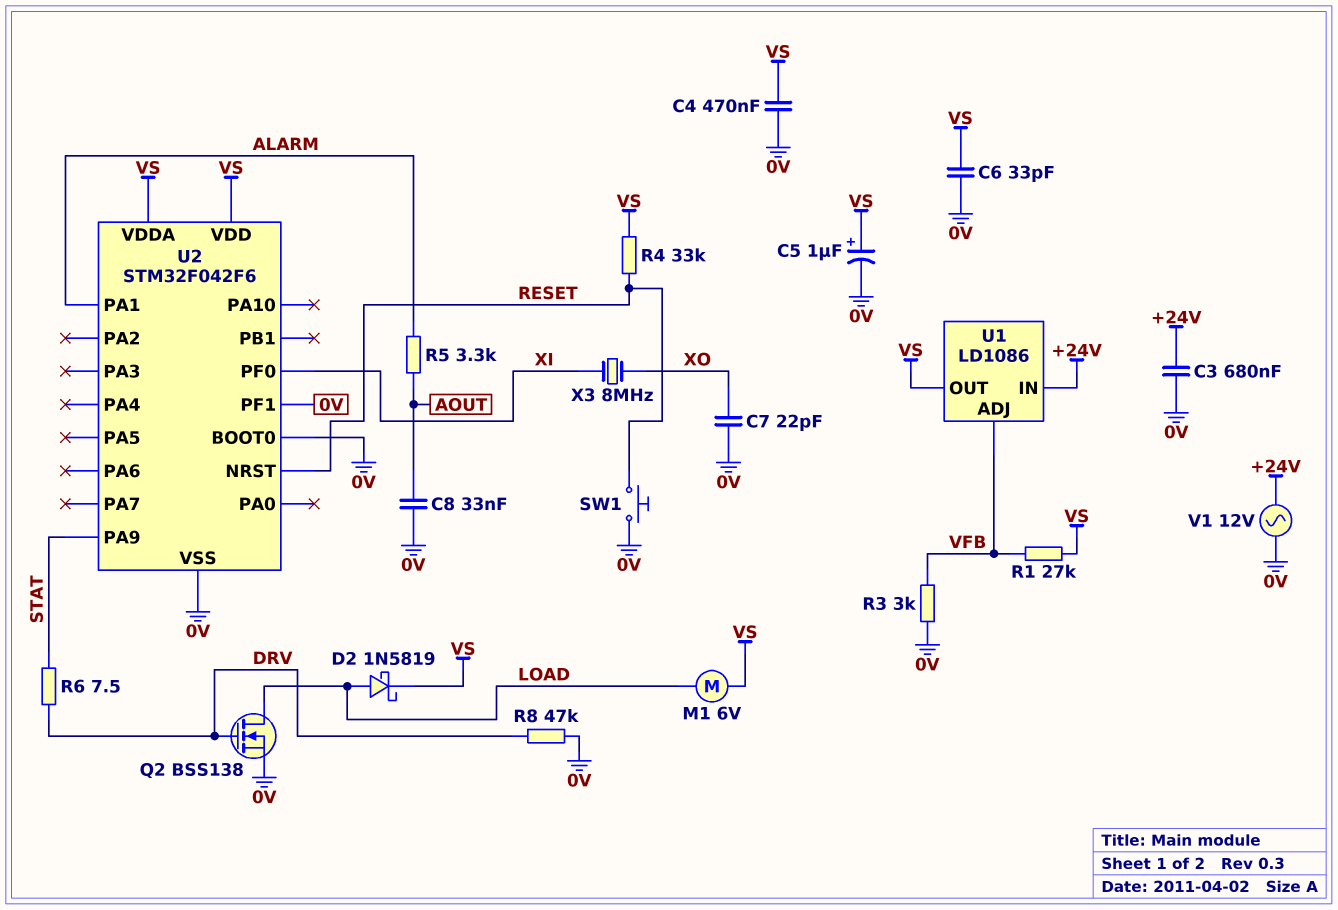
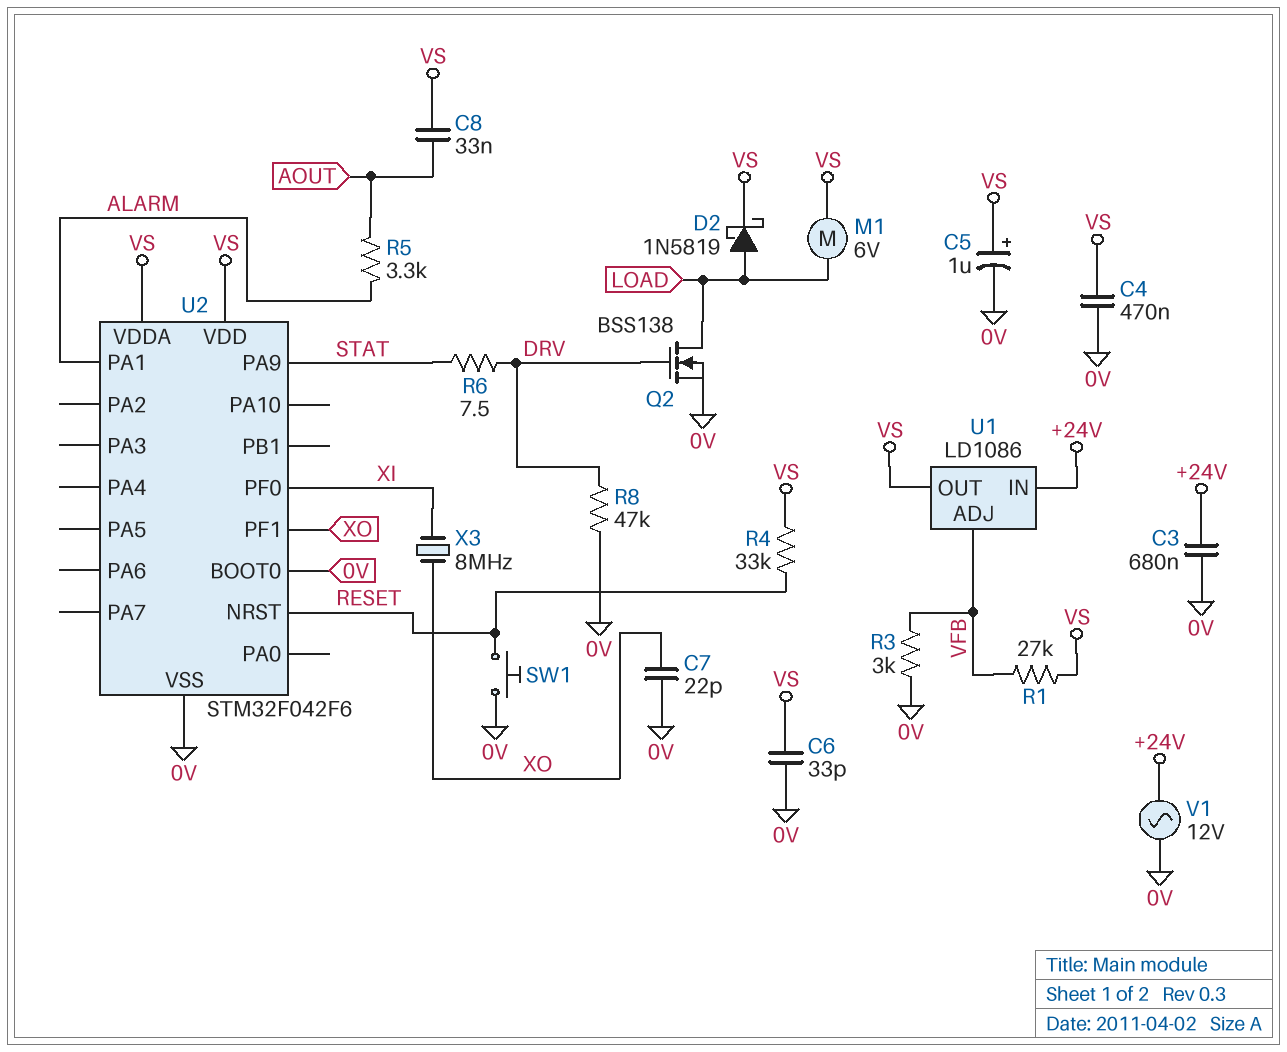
C8: 33nF (0V, AOUT) -> 33nF (AOUT, VS)
U2 pin PF1: 0V -> XO

